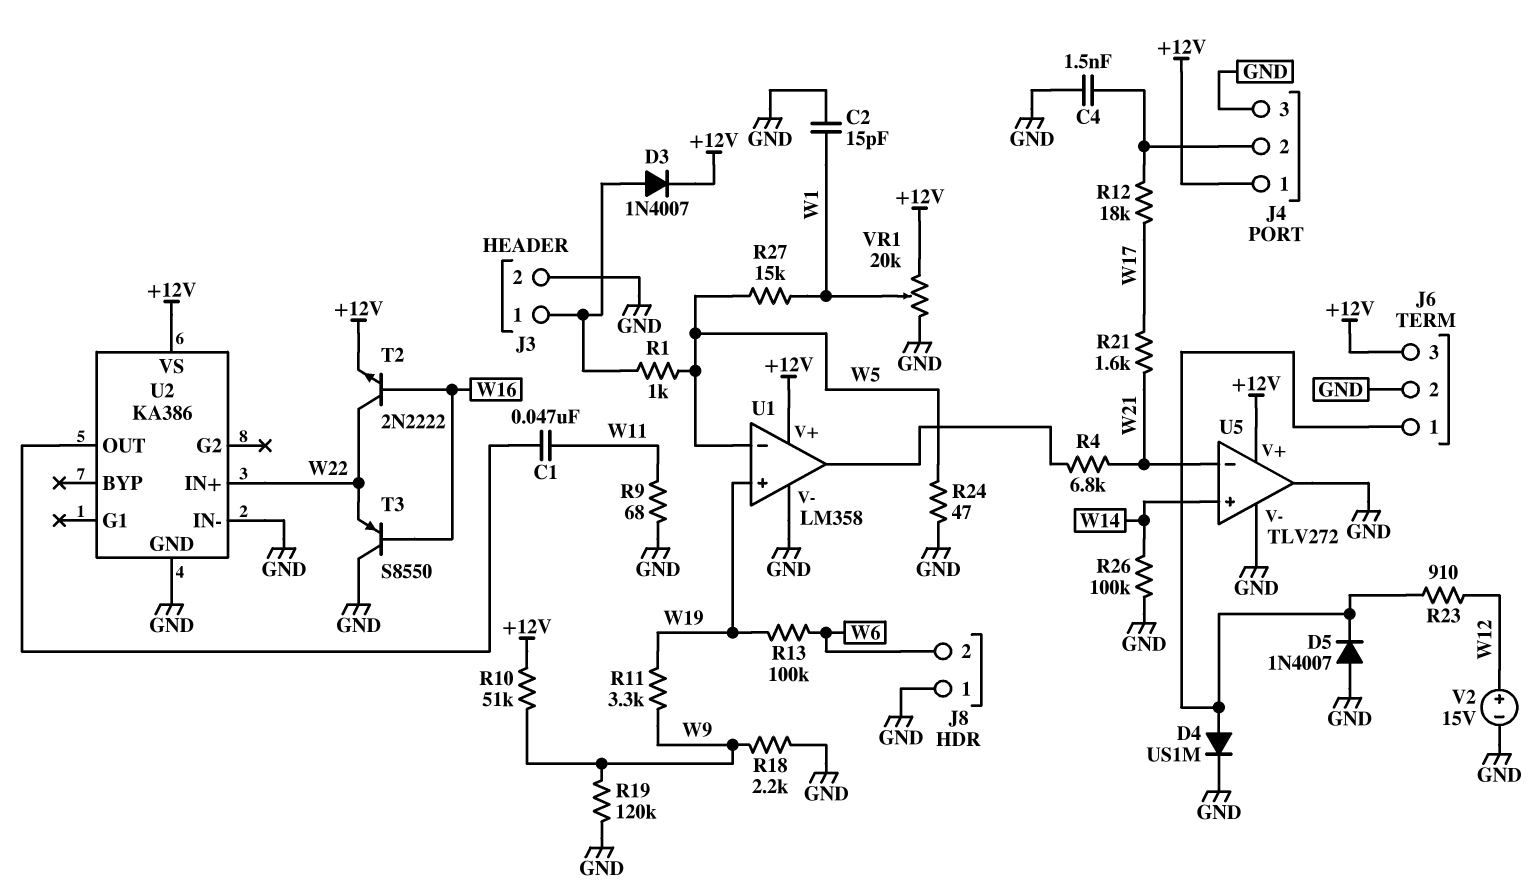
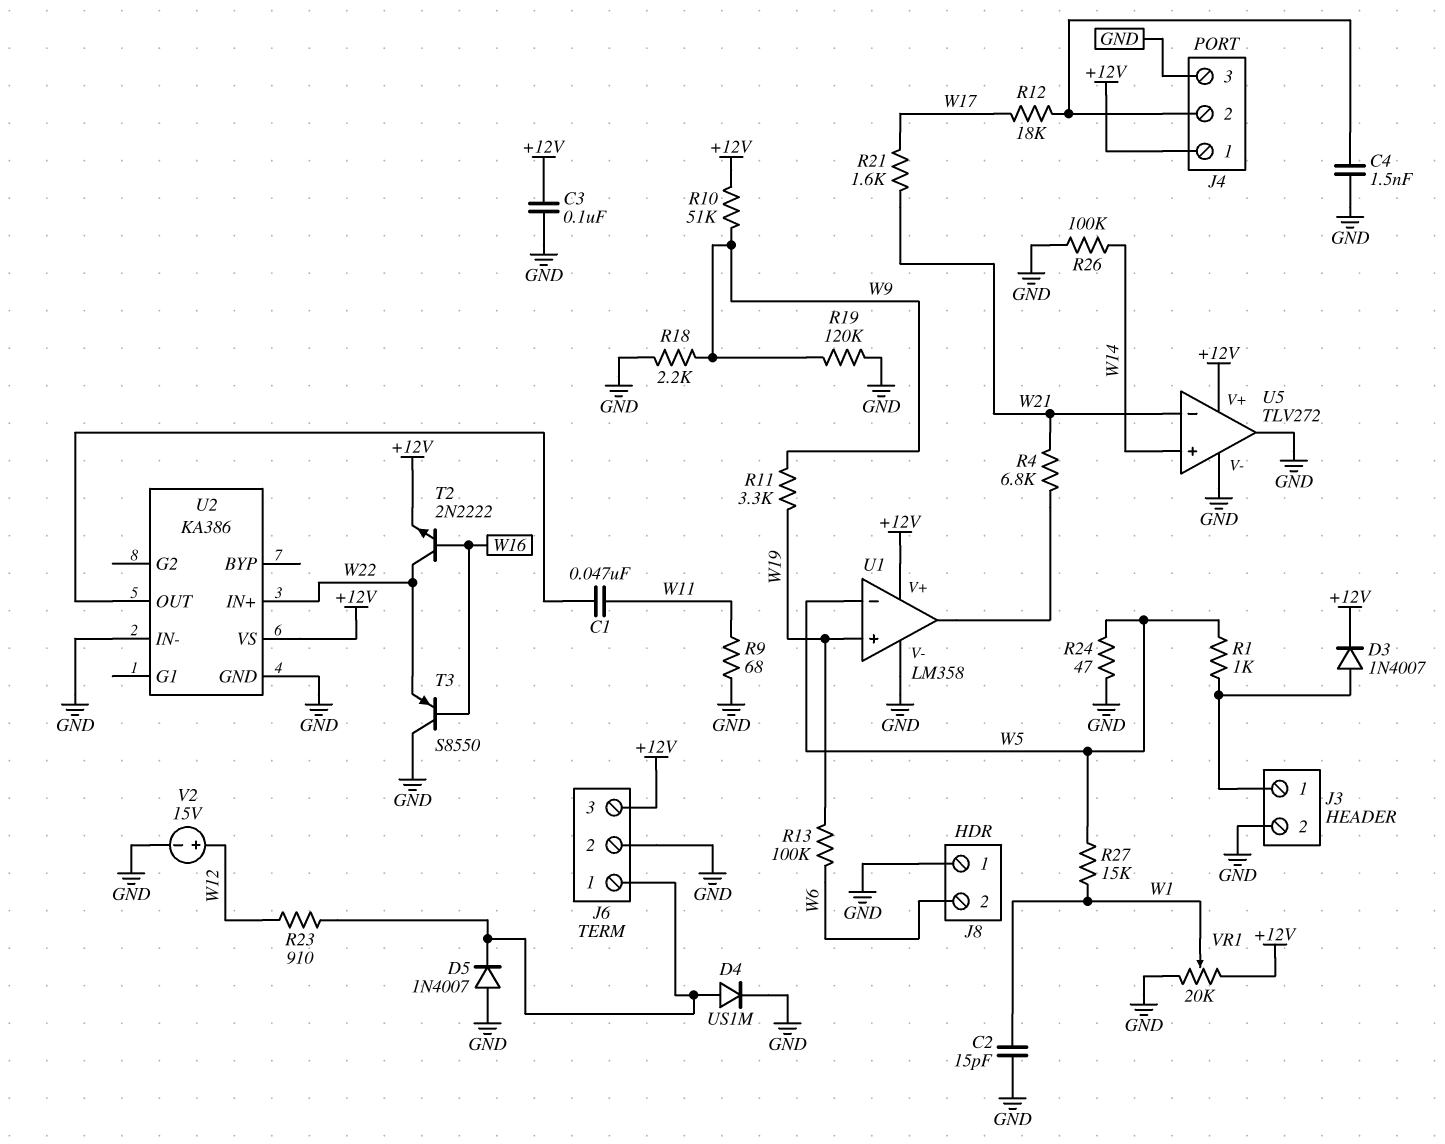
C3: none -> 100nF (+12V, GND)

